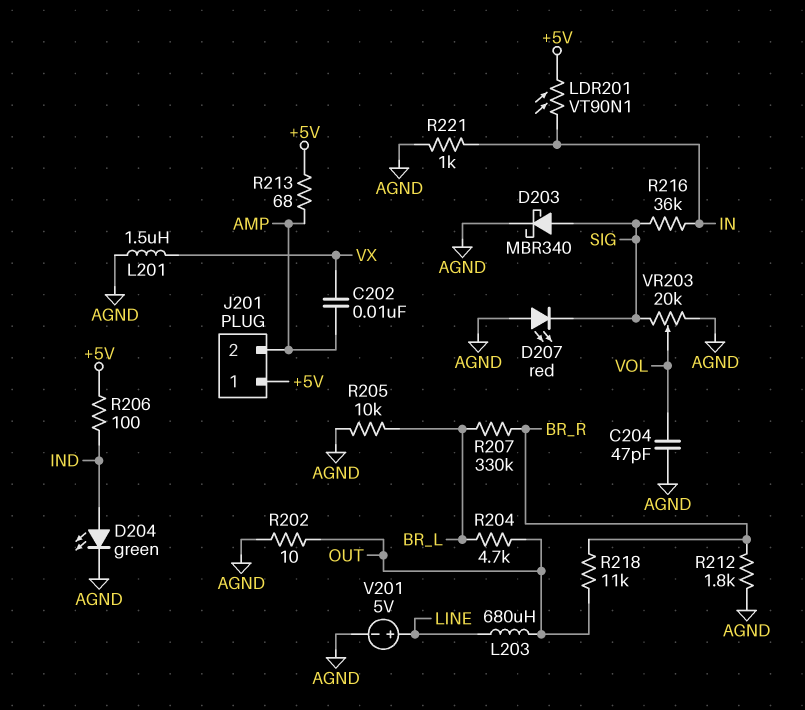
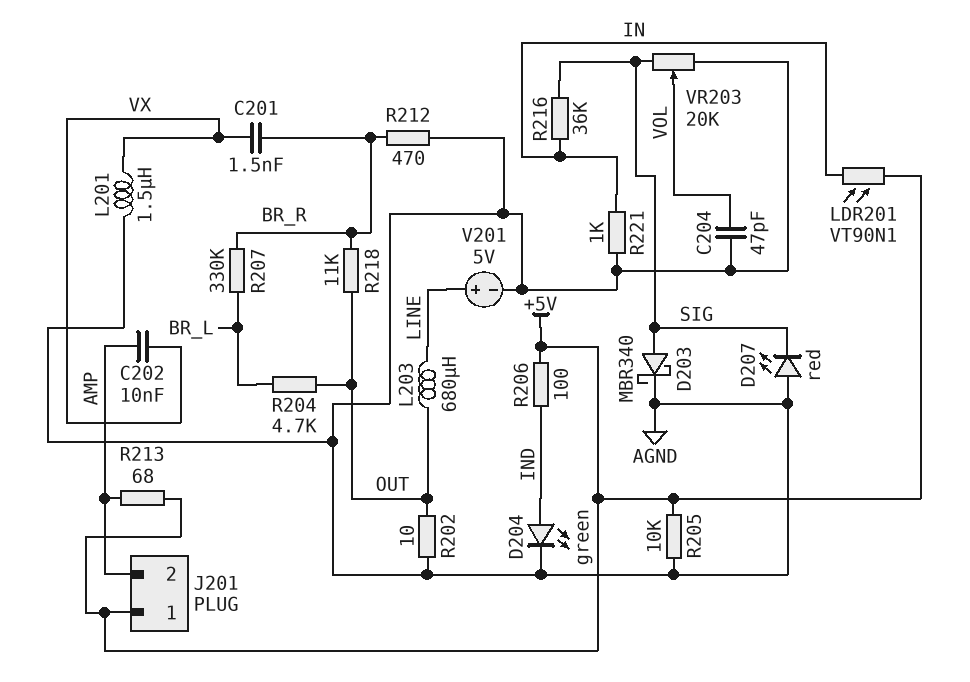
C201: none -> 1.5nF (BR_R, VX)
R205: 10k (AGND, BR_L) -> 10k (+5V, AGND)
R212: 1.8k (AGND, BR_R) -> 470 (AGND, BR_R)

